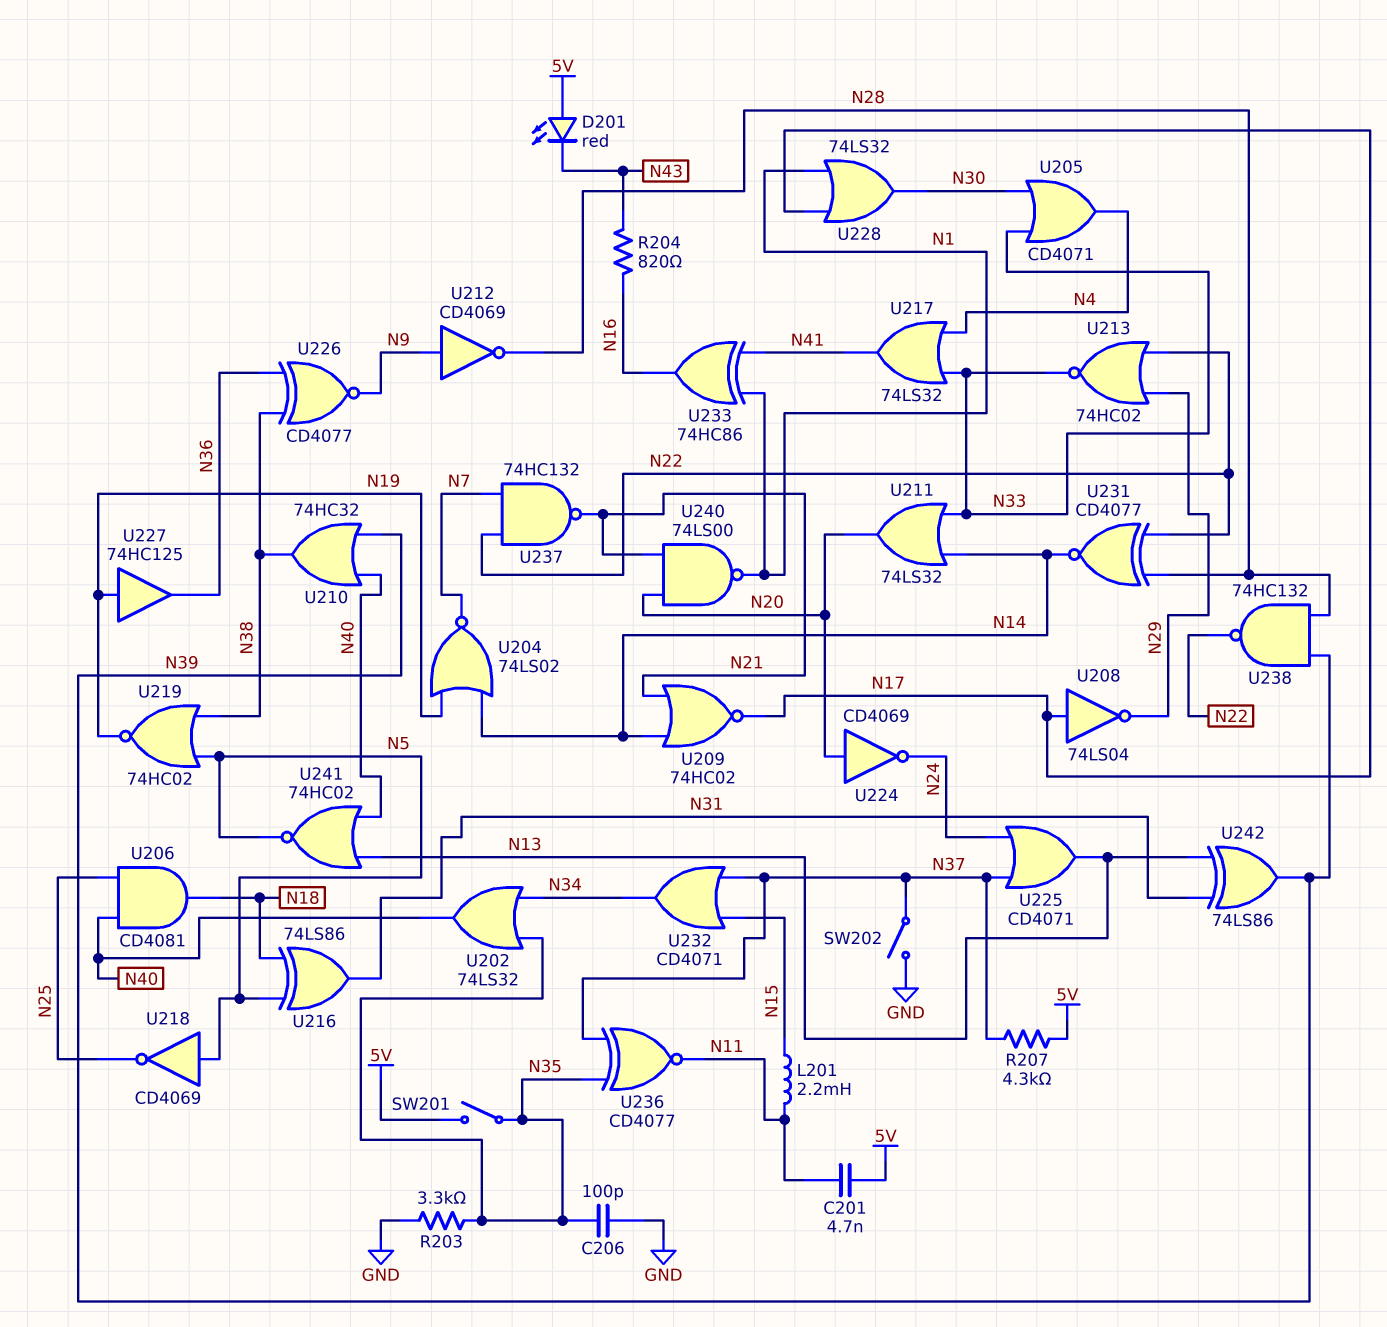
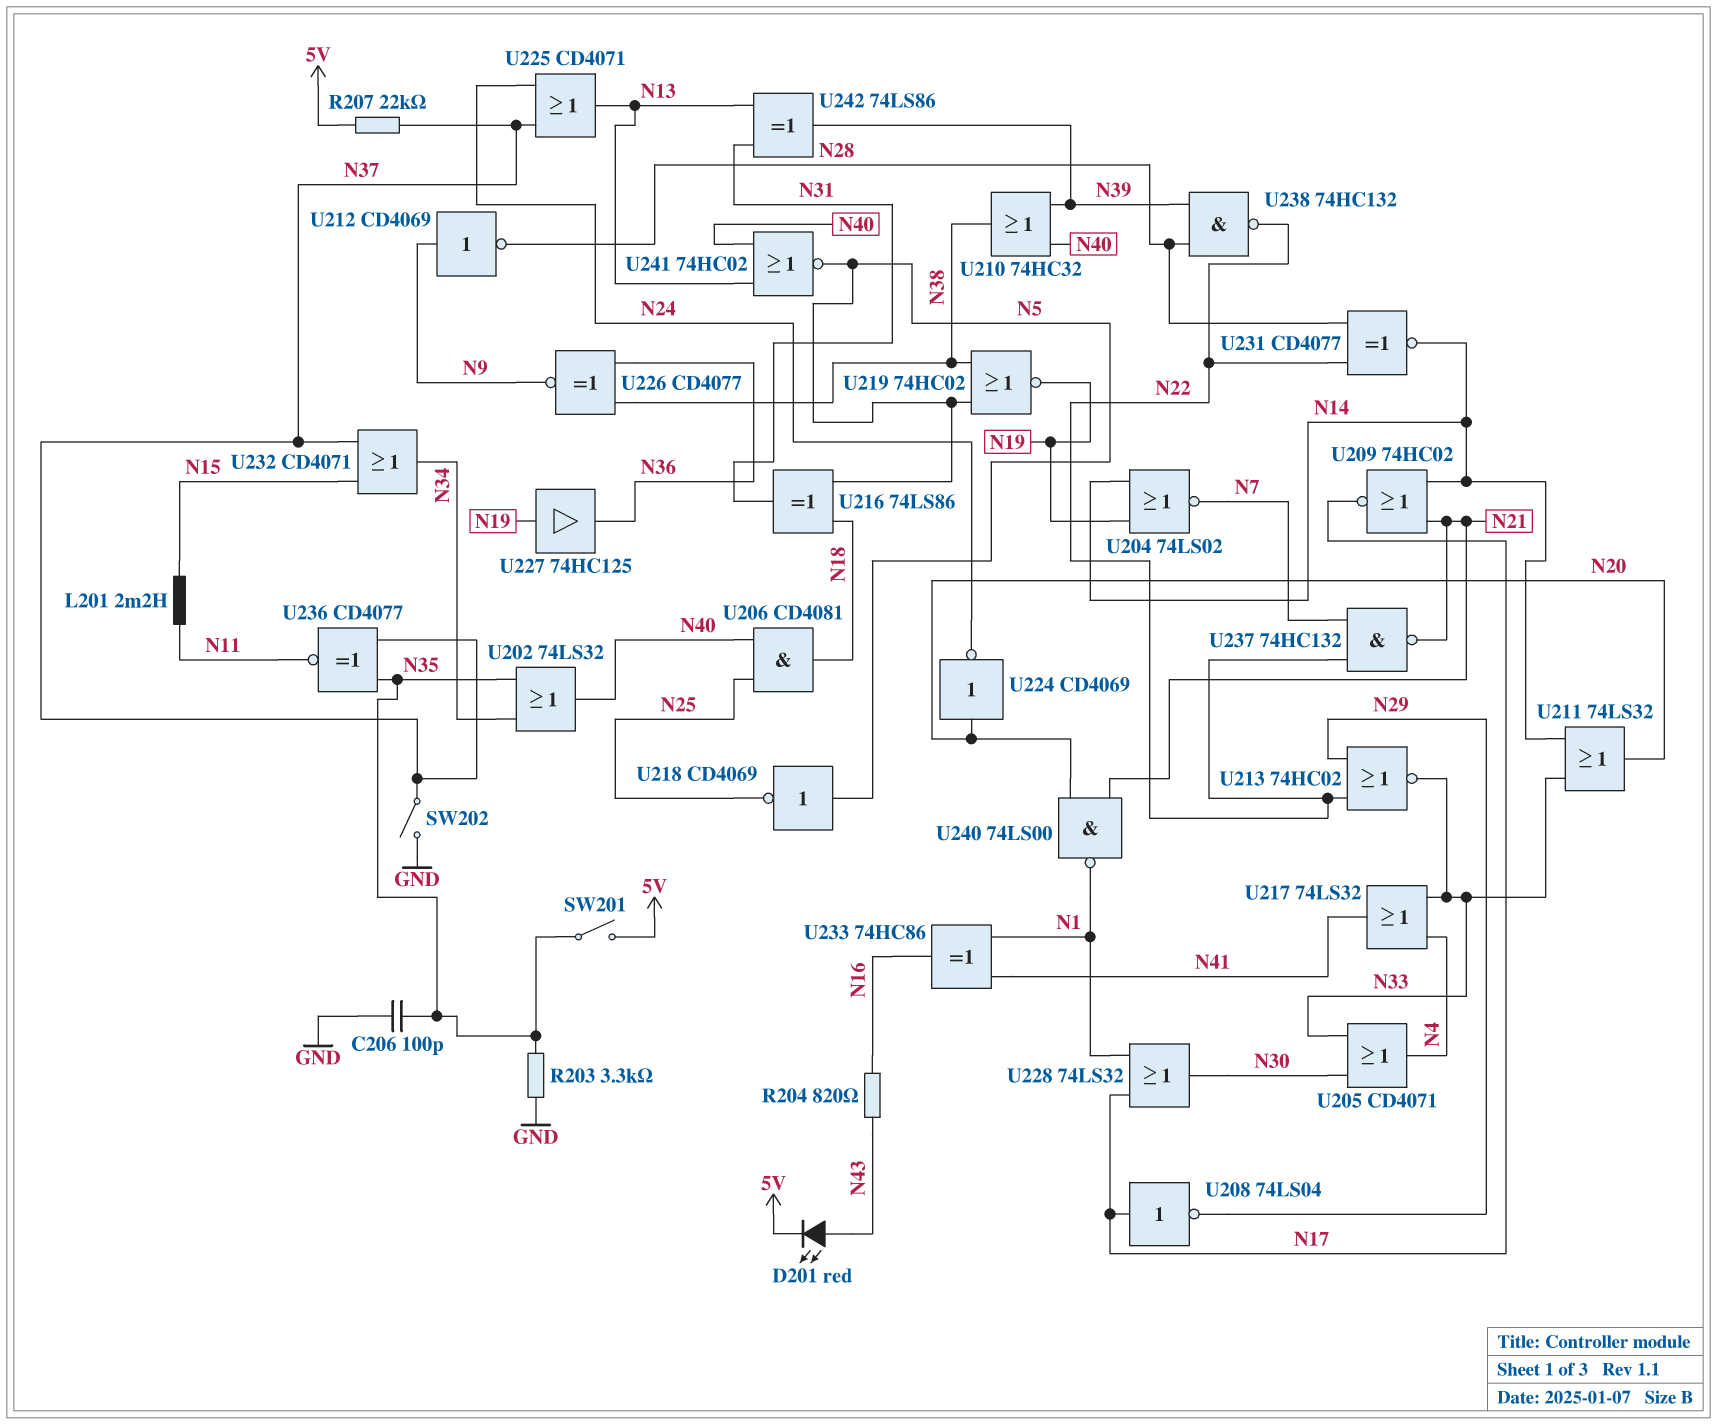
C201: 4.7nF (5V, N11) -> none
D201: LED red (A 5V, K N43) -> LED red (A N43, K 5V)
R207: 4.3k (5V, N37) -> 22k (5V, N37)

